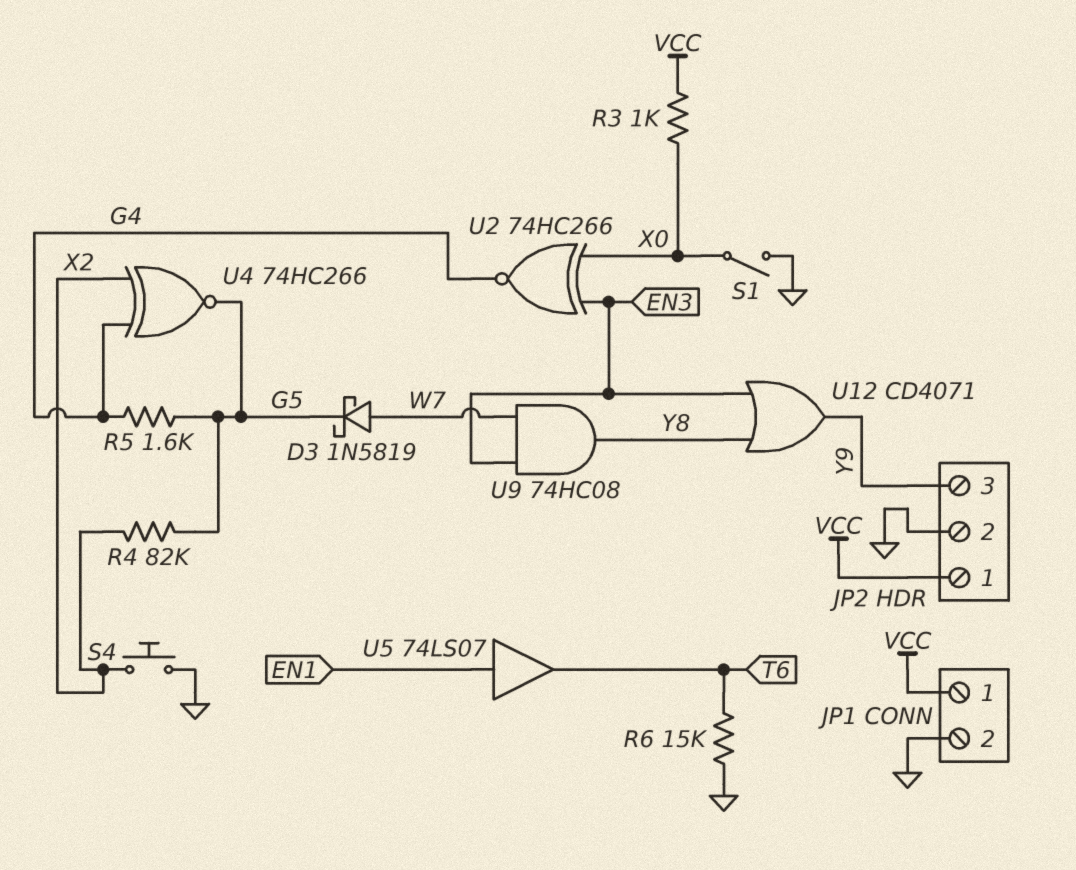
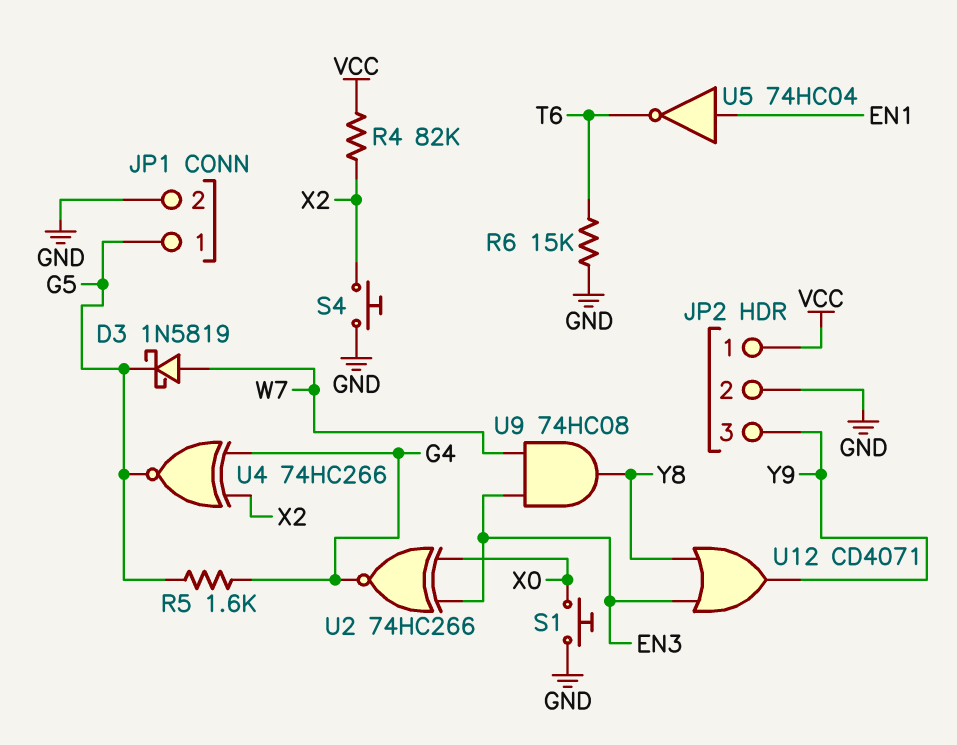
JP1 pin 1: VCC -> G5
R3: 1k (VCC, X0) -> none
R4: 82k (G5, X2) -> 82k (VCC, X2)
S1: switch (GND, X0) -> button (GND, X0)
U5: buffer 74LS07 (in EN1, out T6) -> NOT 74HC04 (in EN1, out T6)

